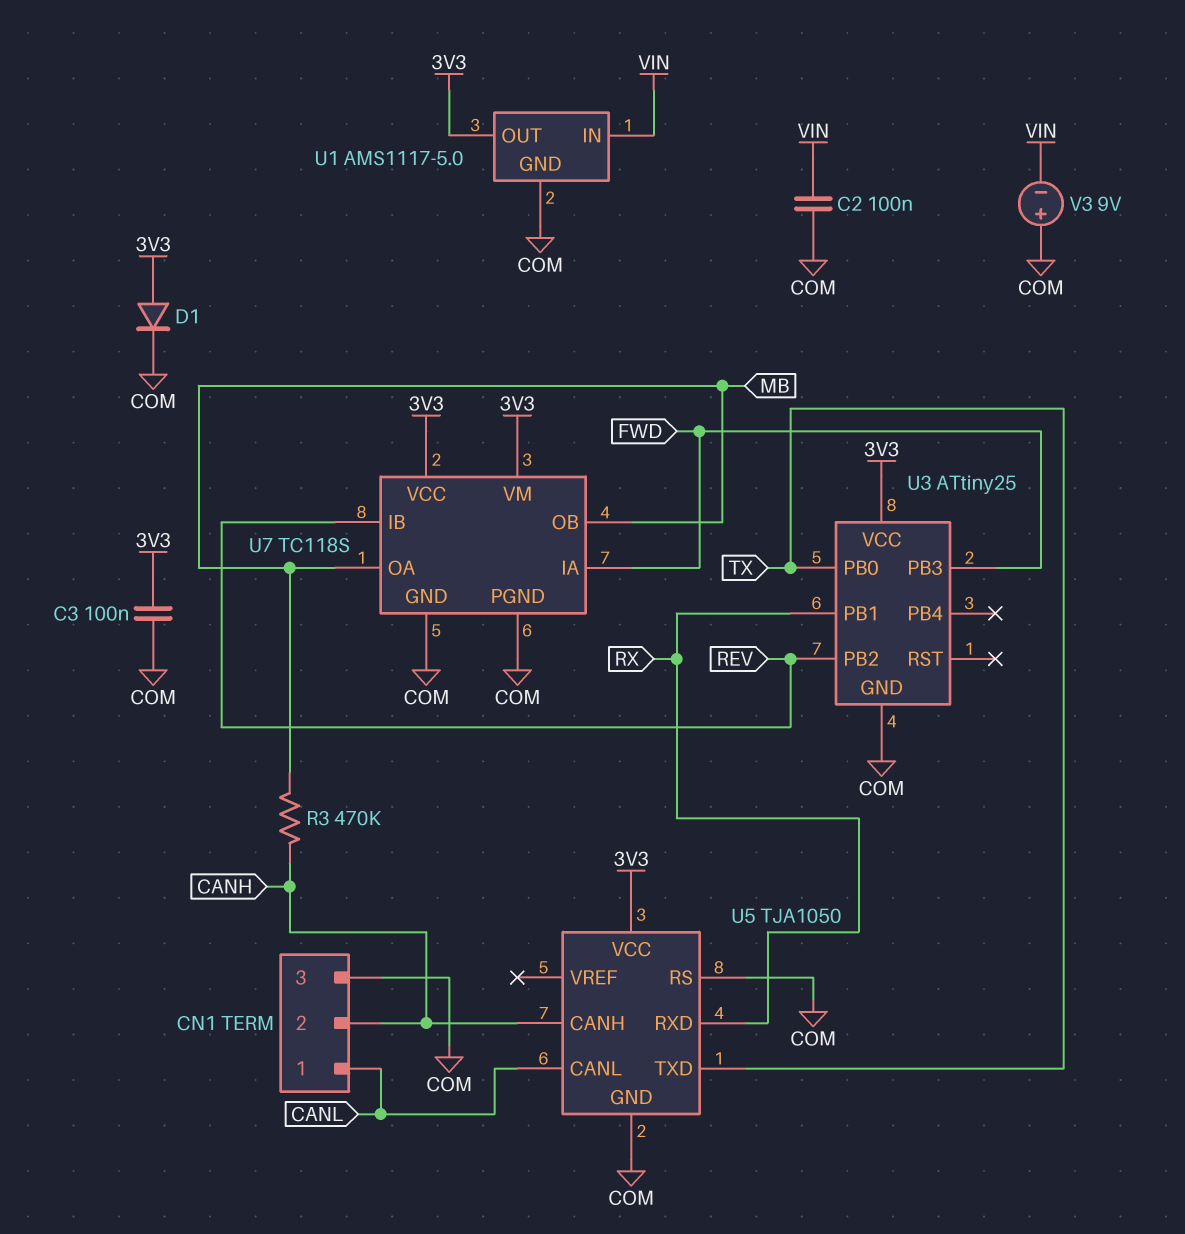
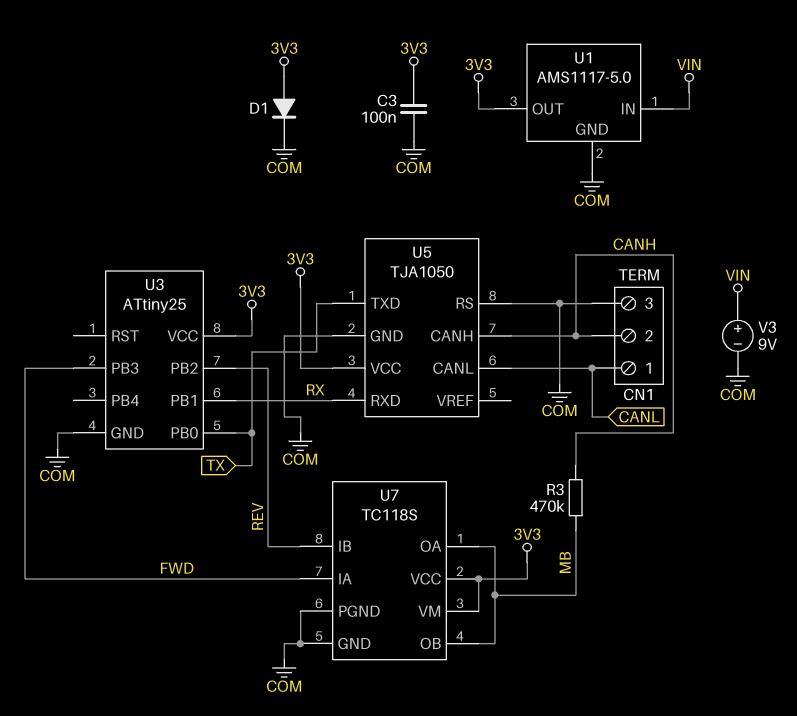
C2: 100nF (COM, VIN) -> none
V3: 9V (plus COM, minus VIN) -> 9V (plus VIN, minus COM)

